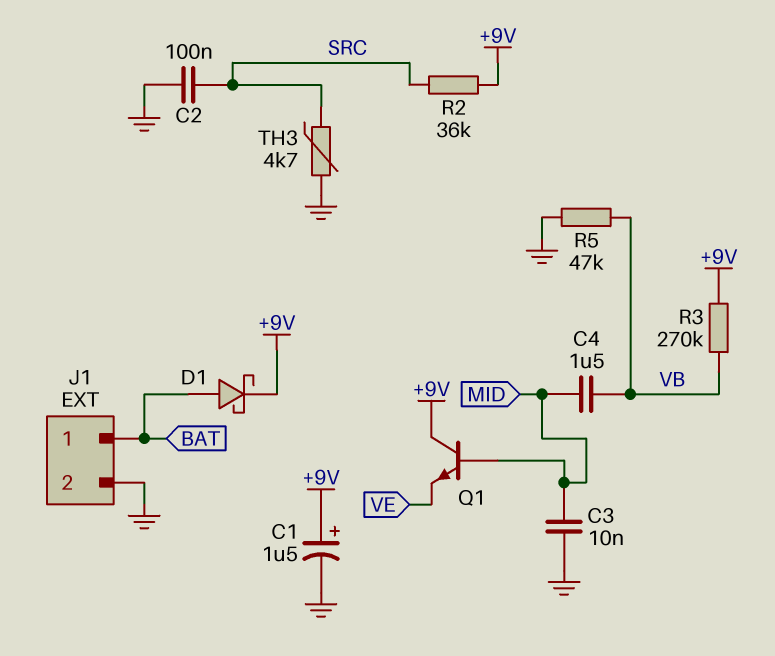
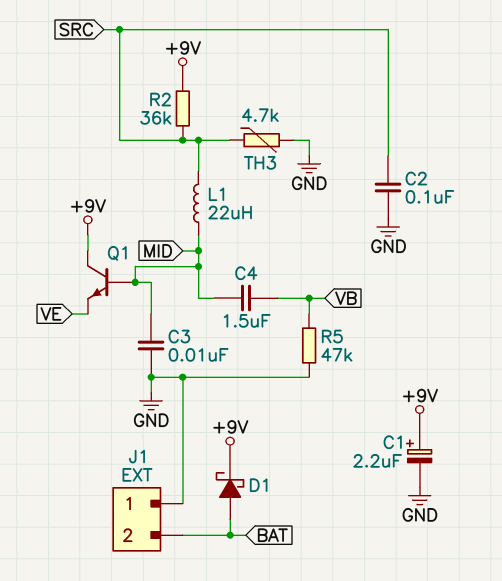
C1: 1.5uF (plus +9V, minus GND) -> 2.2uF (plus +9V, minus GND)
J1 pin 1: BAT -> GND
J1 pin 2: GND -> BAT
L1: none -> 22uH (MID, SRC)
R3: 270k (+9V, VB) -> none

